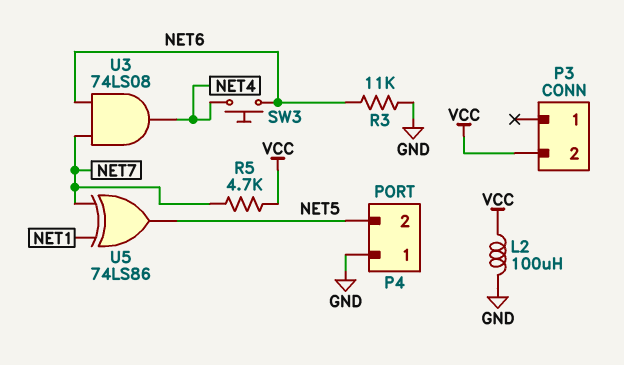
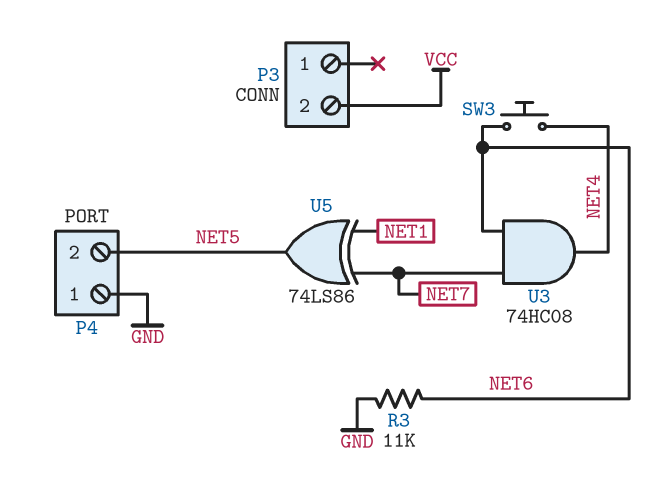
L2: 100uH (GND, VCC) -> none
R5: 4.7k (NET7, VCC) -> none
U3: AND 74LS08 (in NET6, in NET7, out NET4) -> AND 74HC08 (in NET6, in NET7, out NET4)

